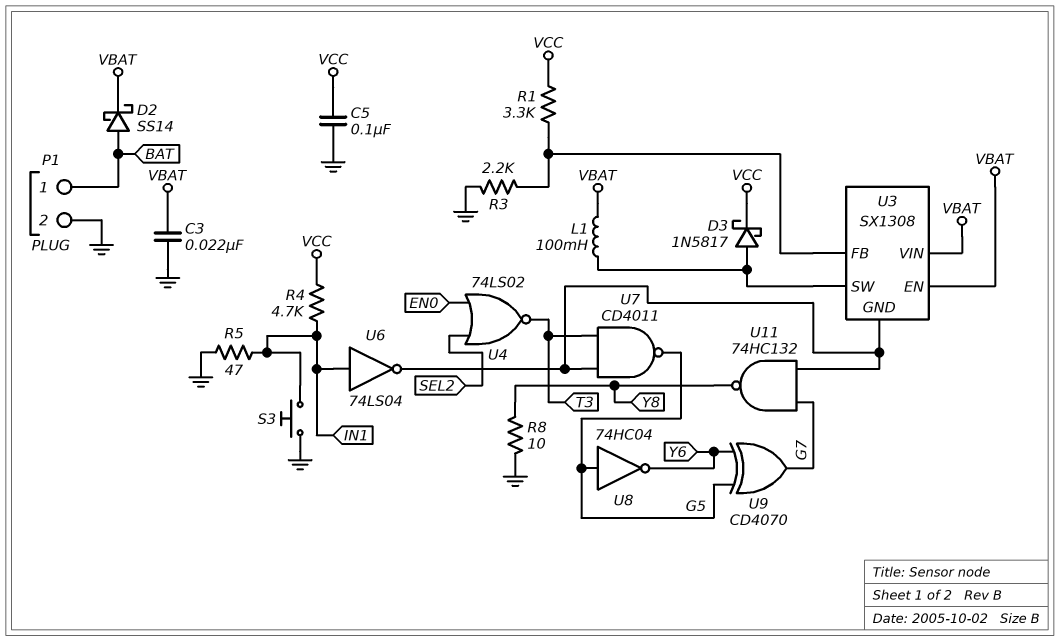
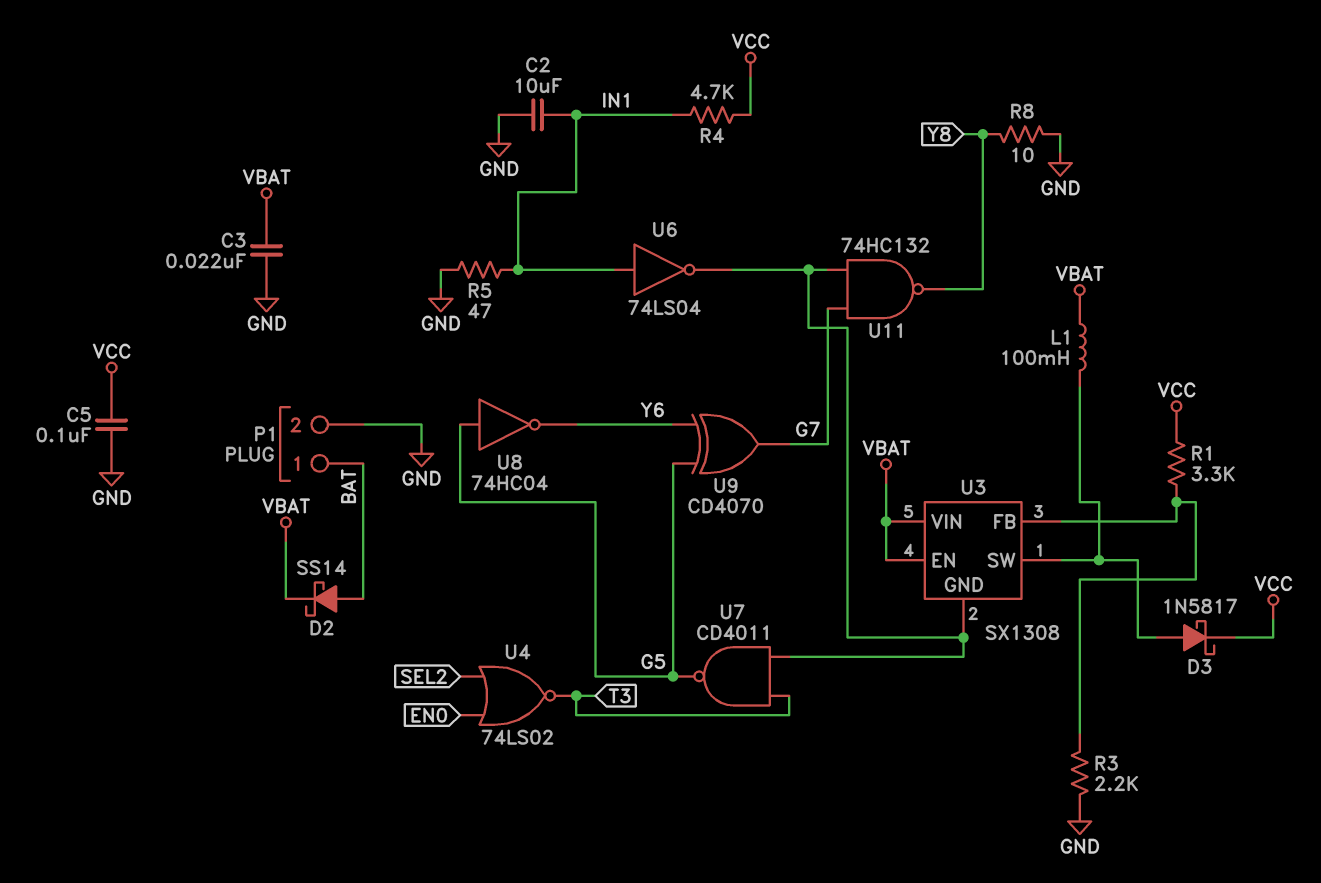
C2: none -> 10uF (GND, IN1)
S3: button (GND, IN1) -> none

